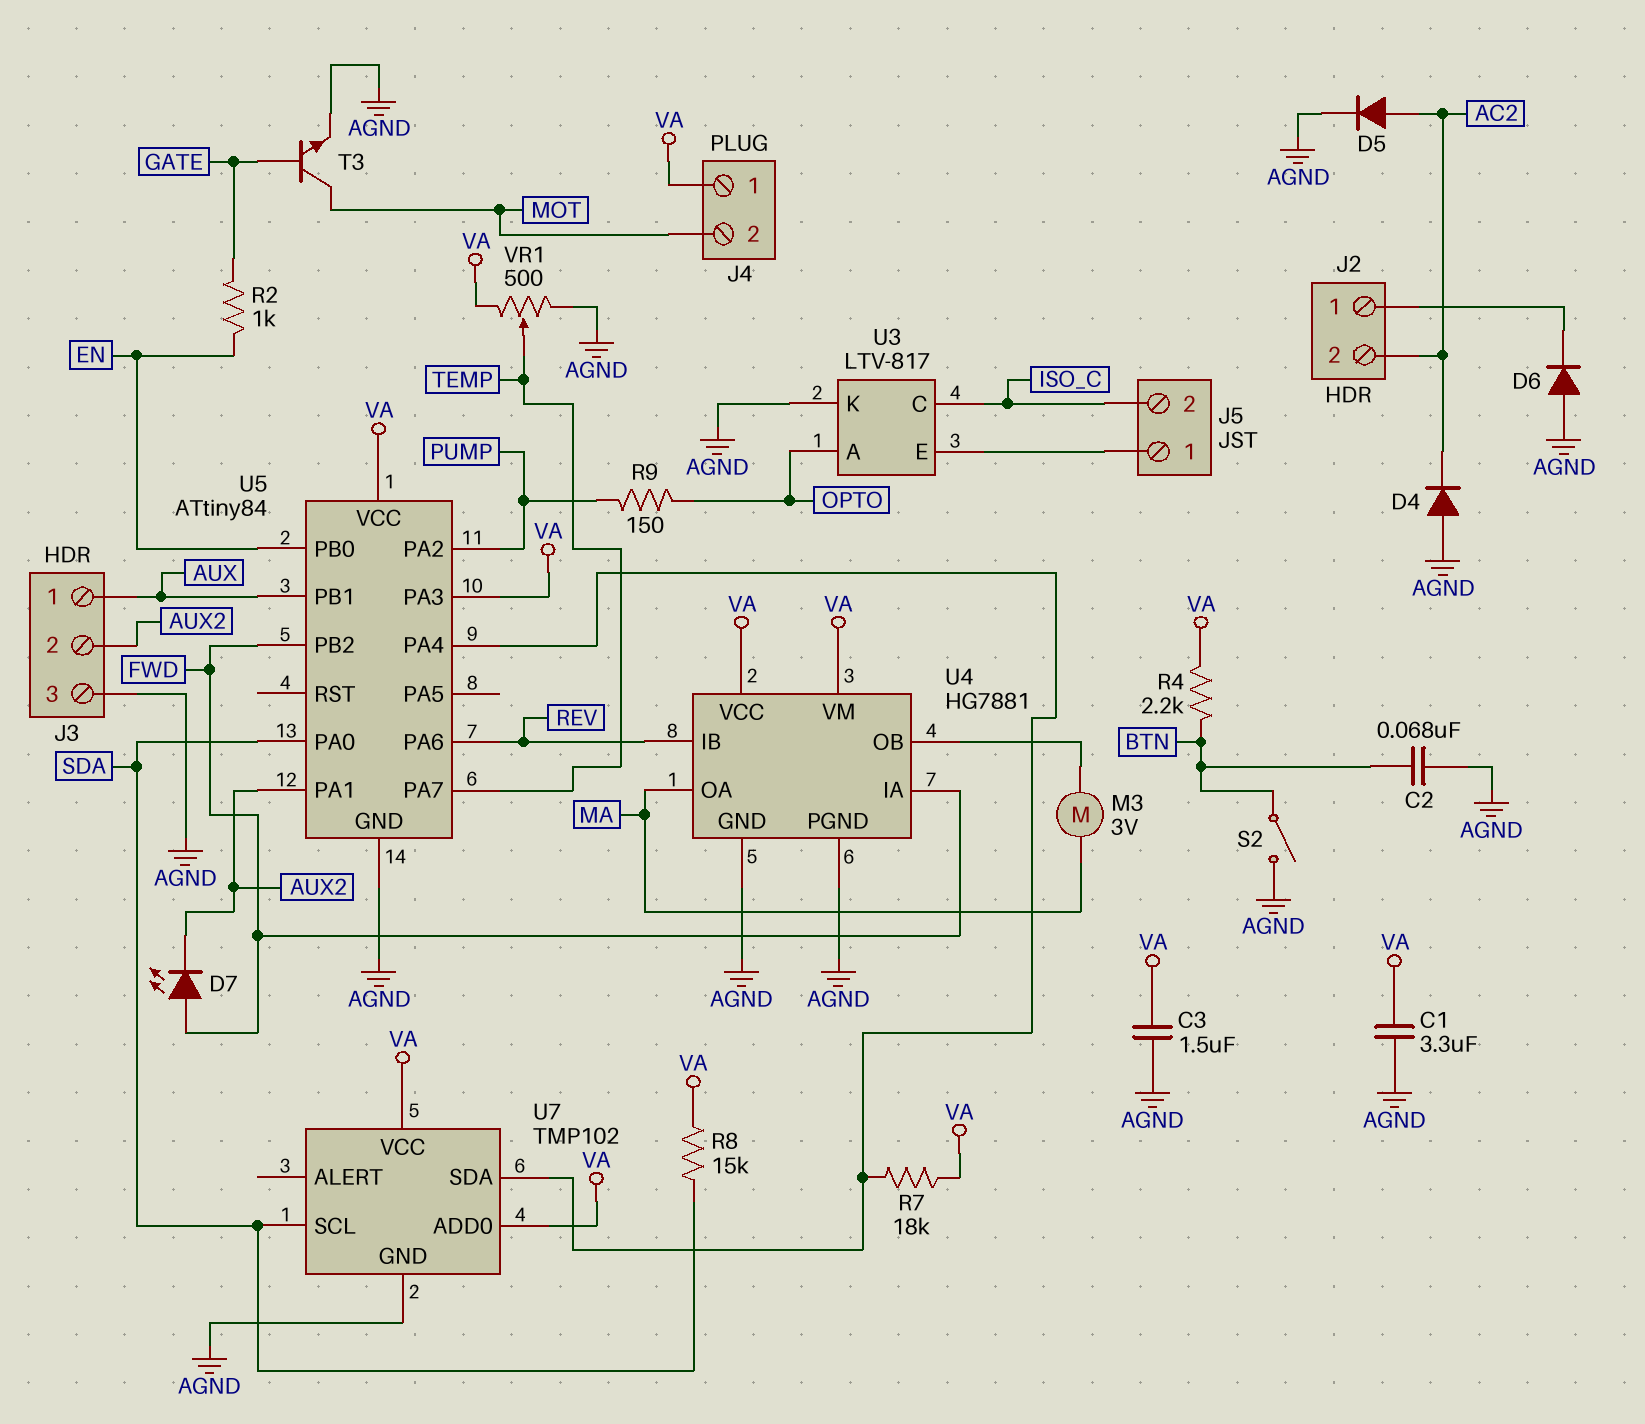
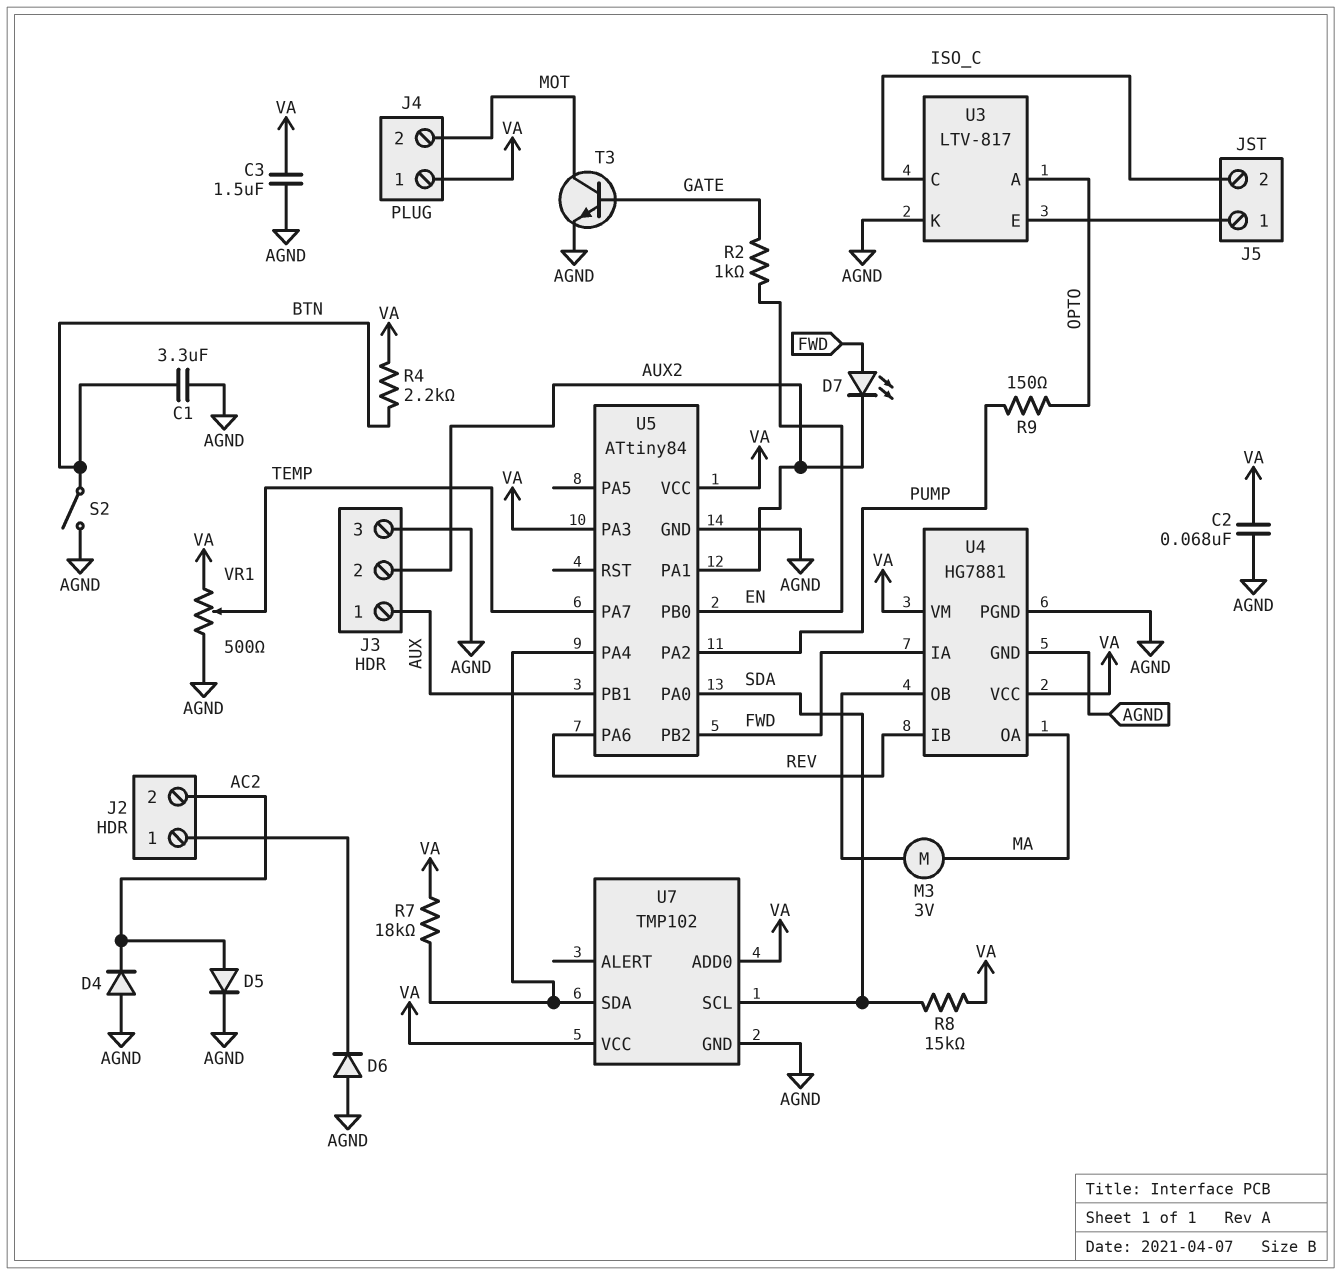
C1: 3.3uF (AGND, VA) -> 3.3uF (AGND, BTN)
C2: 68nF (AGND, BTN) -> 68nF (AGND, VA)

